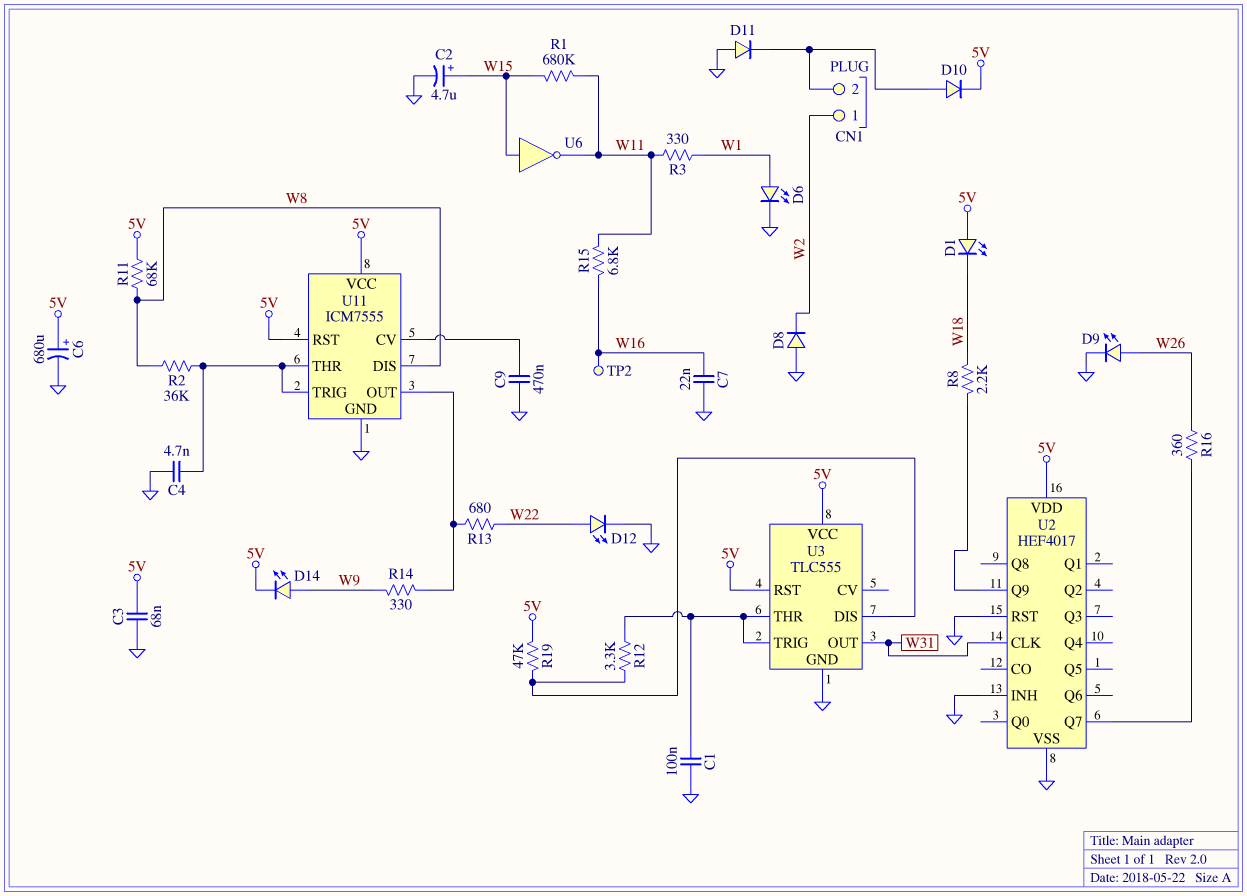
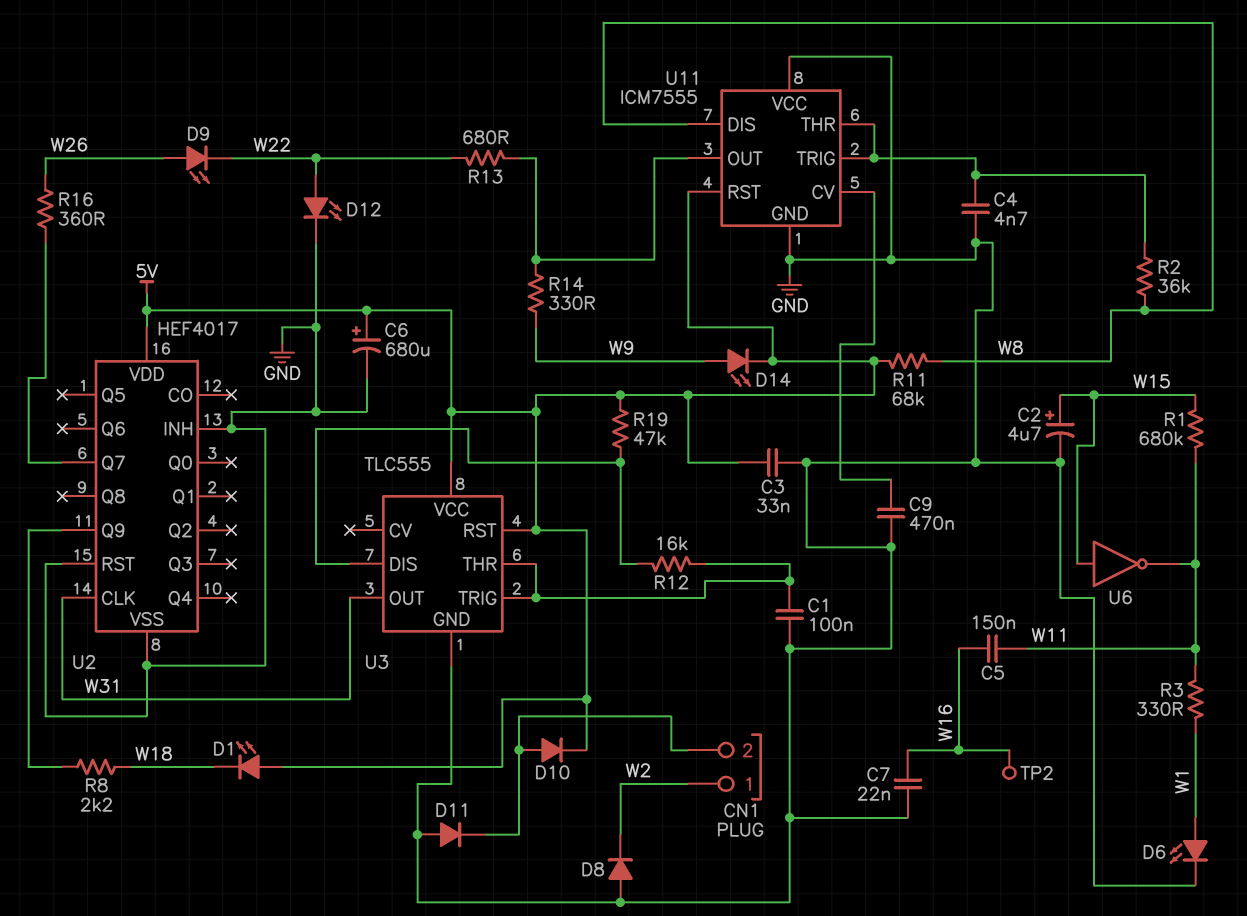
C3: 68nF (5V, GND) -> 33nF (5V, GND)
C5: none -> 150nF (W11, W16)
D9: LED (A W26, K GND) -> LED (A W26, K W22)
R12: 3.3k (U3/DIS, U3/THR) -> 16k (U3/DIS, U3/THR)
R15: 6.8k (W11, W16) -> none
U11 pin VCC: 5V -> GND

